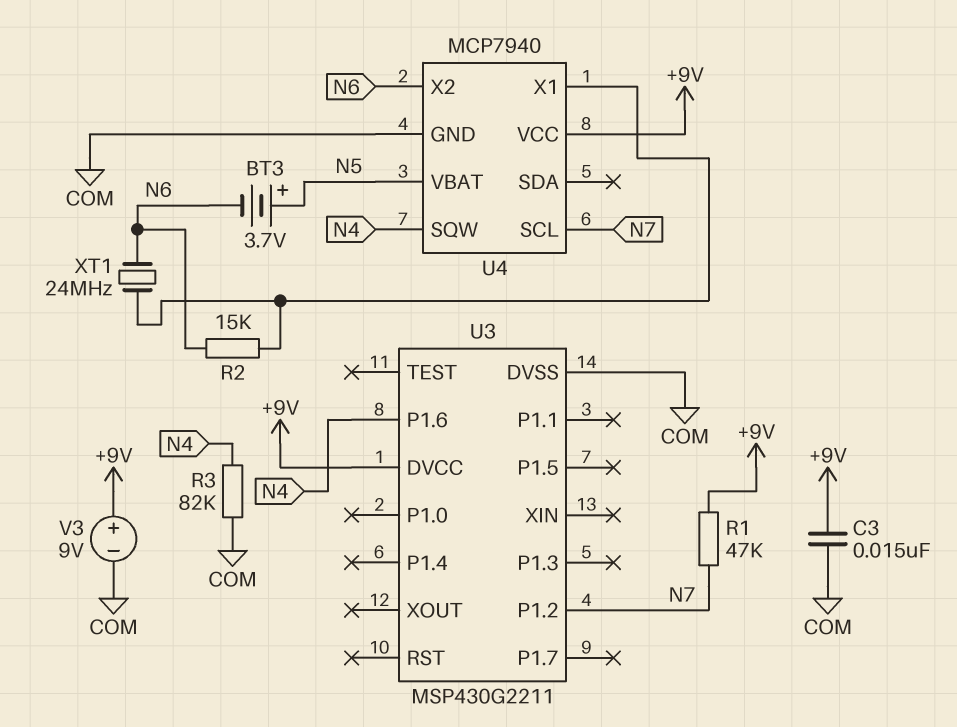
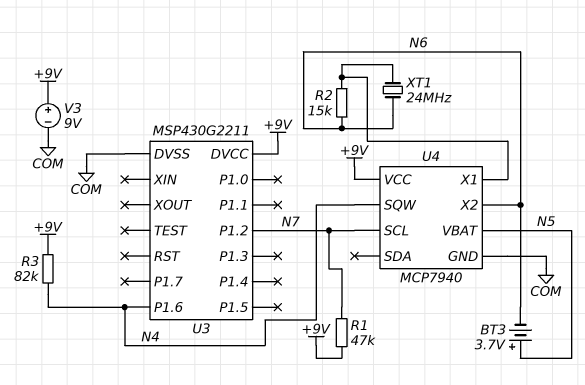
C3: 15nF (+9V, COM) -> none
R3: 82k (COM, N4) -> 82k (+9V, N4)

